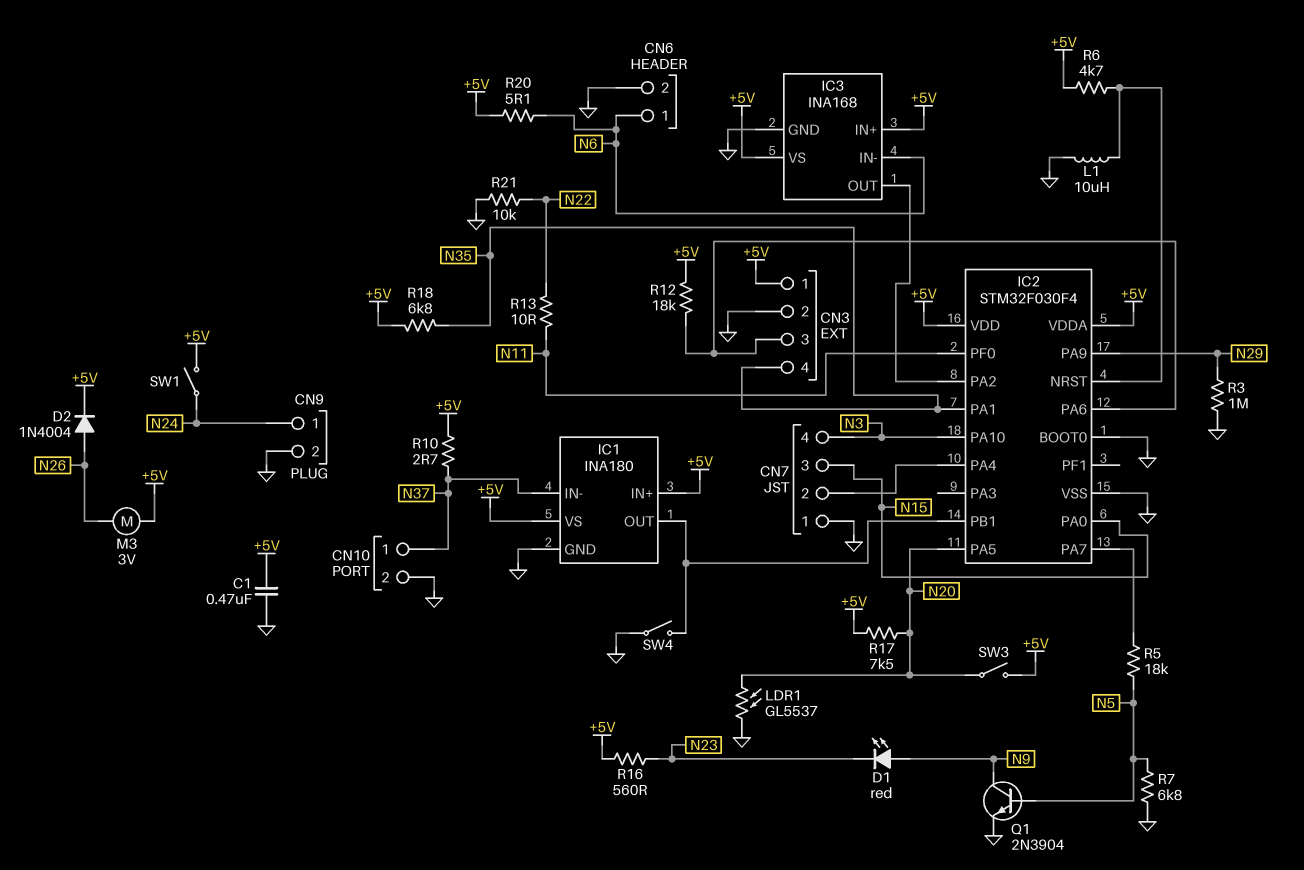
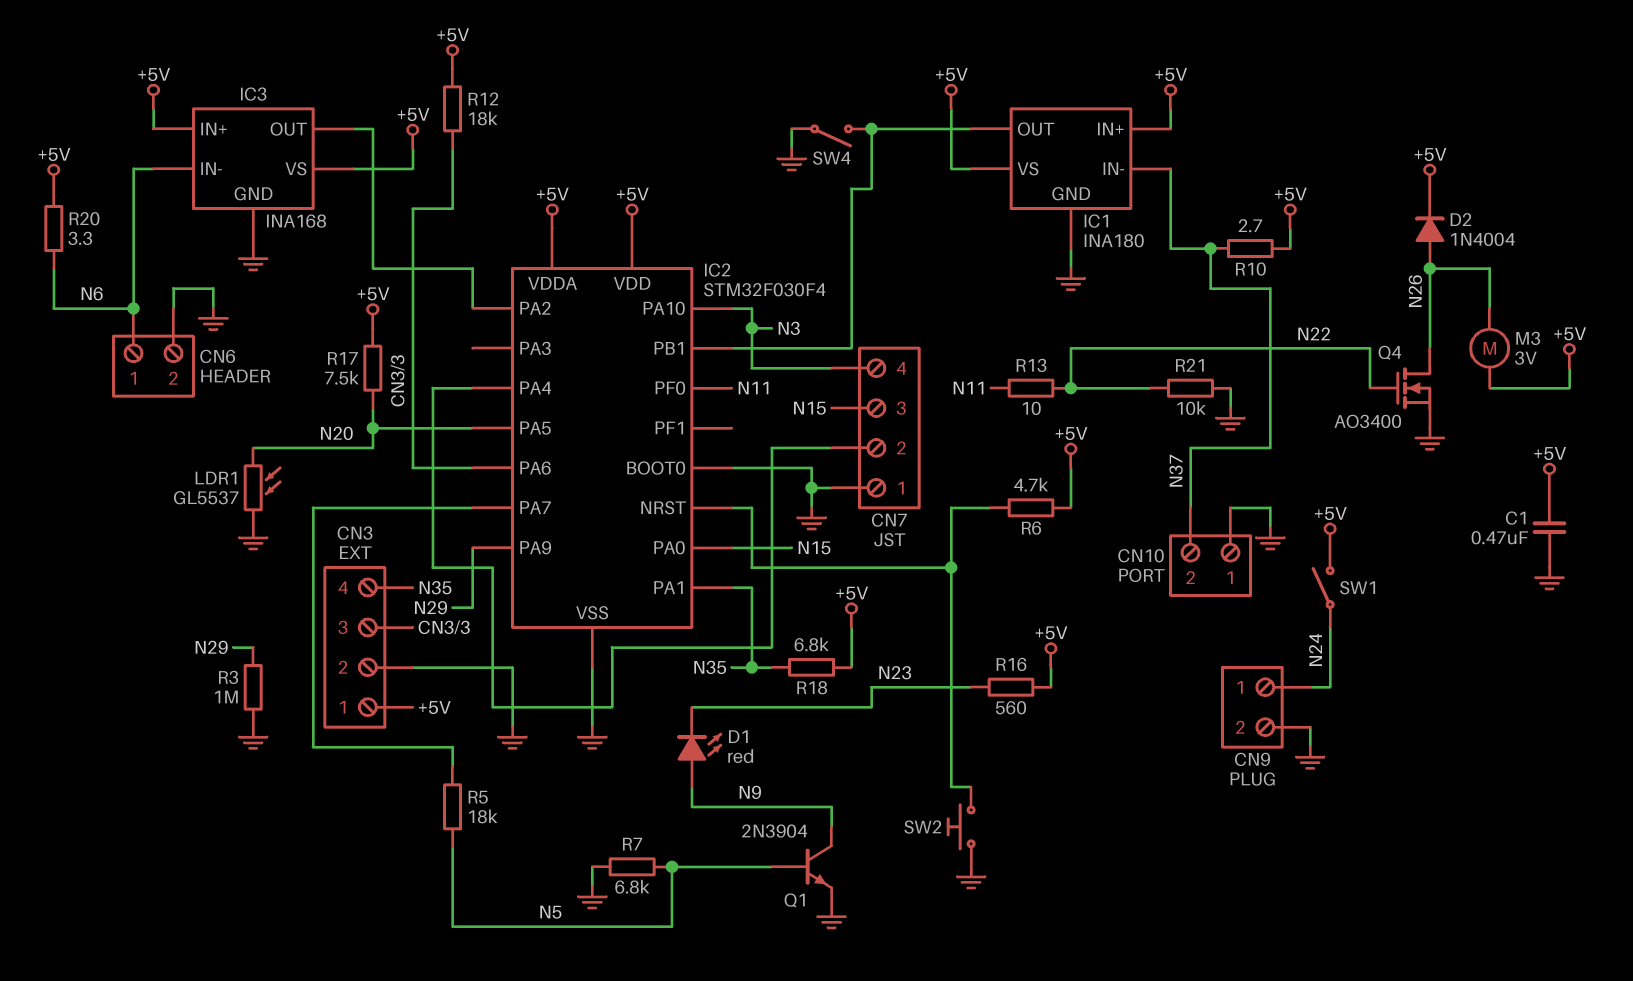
CN10 pin 1: N37 -> GND
CN10 pin 2: GND -> N37
L1: 10uH (GND, IC2/NRST) -> none
Q4: none -> NMOS AO3400 (G N22, D N26, S GND)
R20: 5.1 (+5V, N6) -> 3.3 (+5V, N6)
SW2: none -> button (GND, IC2/NRST)
SW3: switch (+5V, N20) -> none

